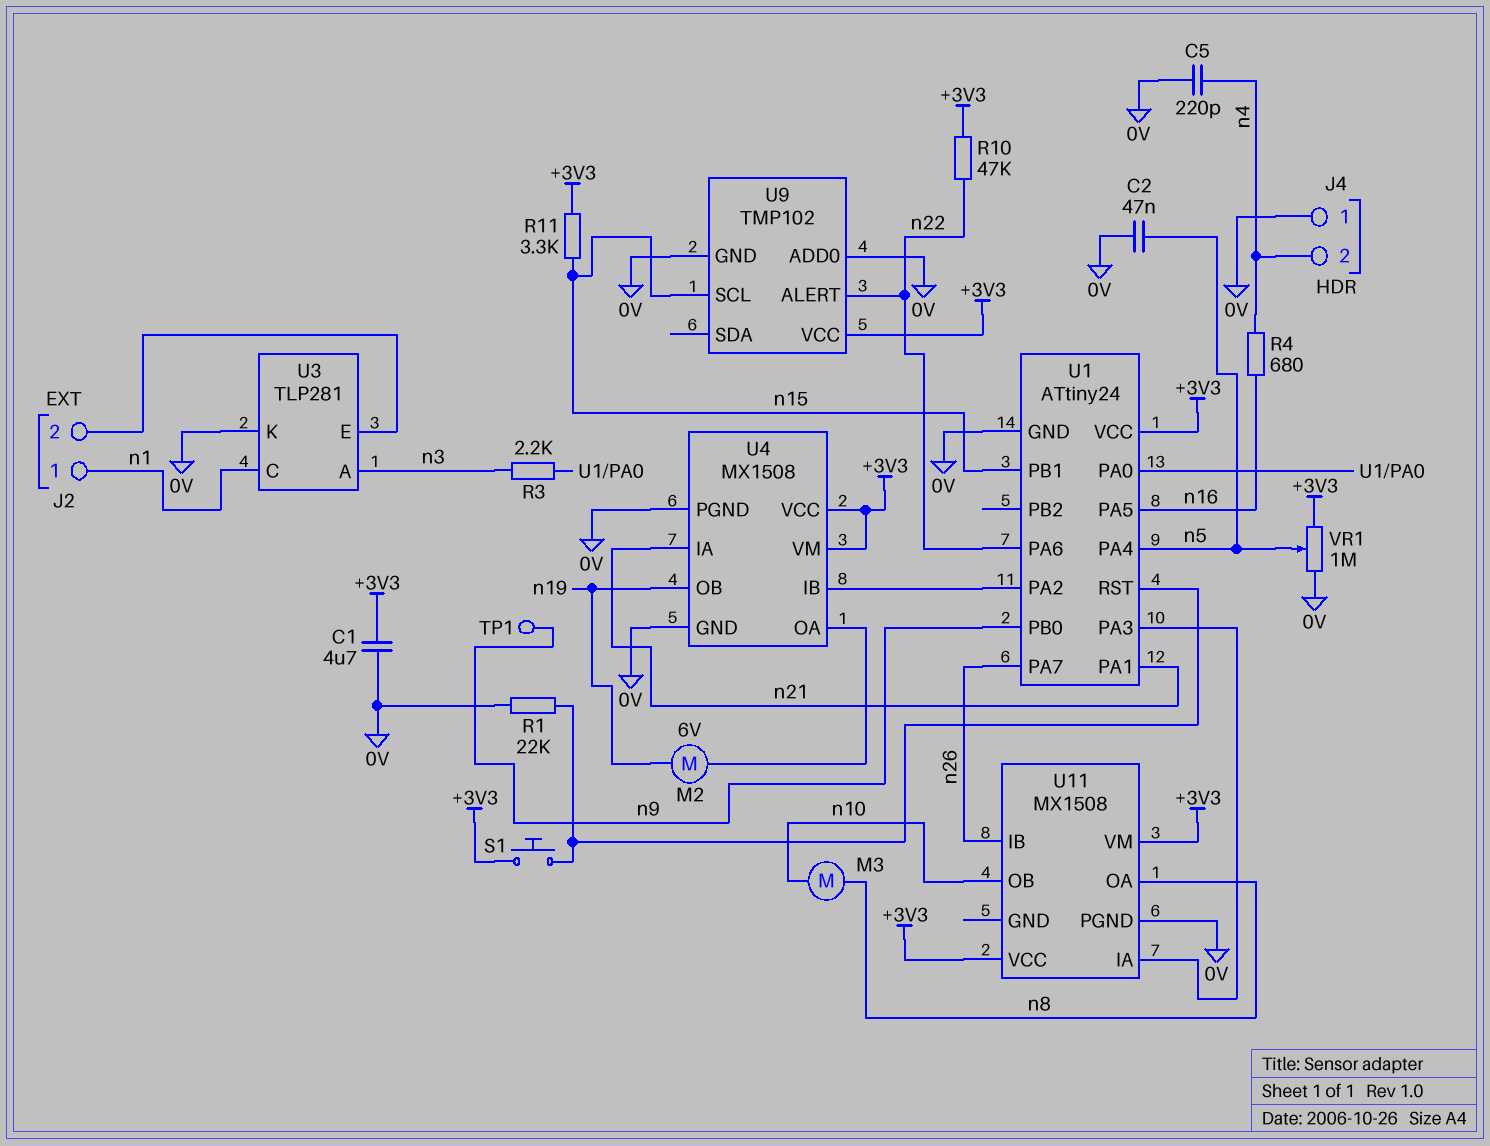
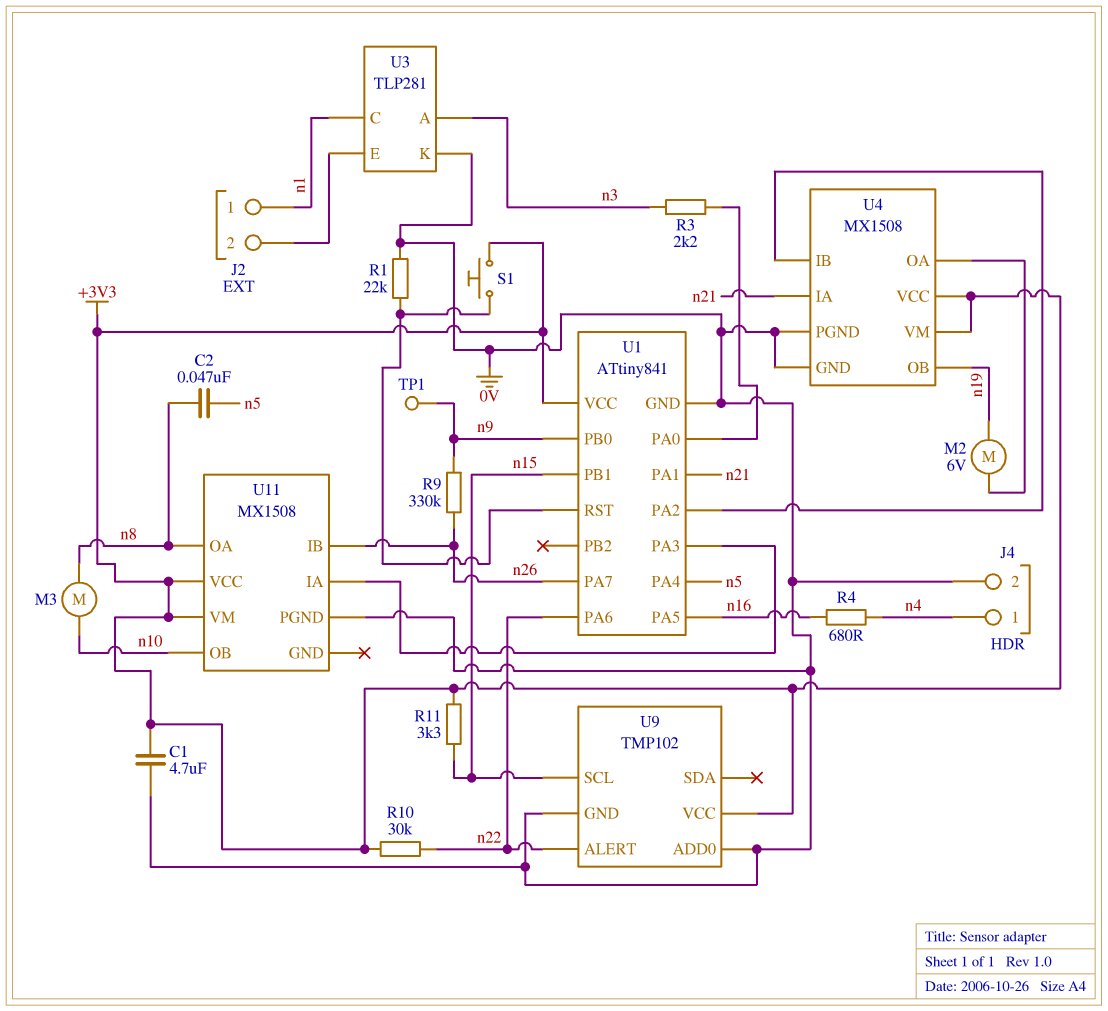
C2: 47nF (0V, n5) -> 47nF (n5, n8)
C5: 220pF (0V, n4) -> none
J4 pin 1: 0V -> n4
J4 pin 2: n4 -> 0V
R9: none -> 330k (n9, n26)
R10: 47k (+3V3, n22) -> 30k (+3V3, n22)
U1: ATtiny24 -> ATtiny841
VR1: 1M (+3V3, 0V, wiper n5) -> none

